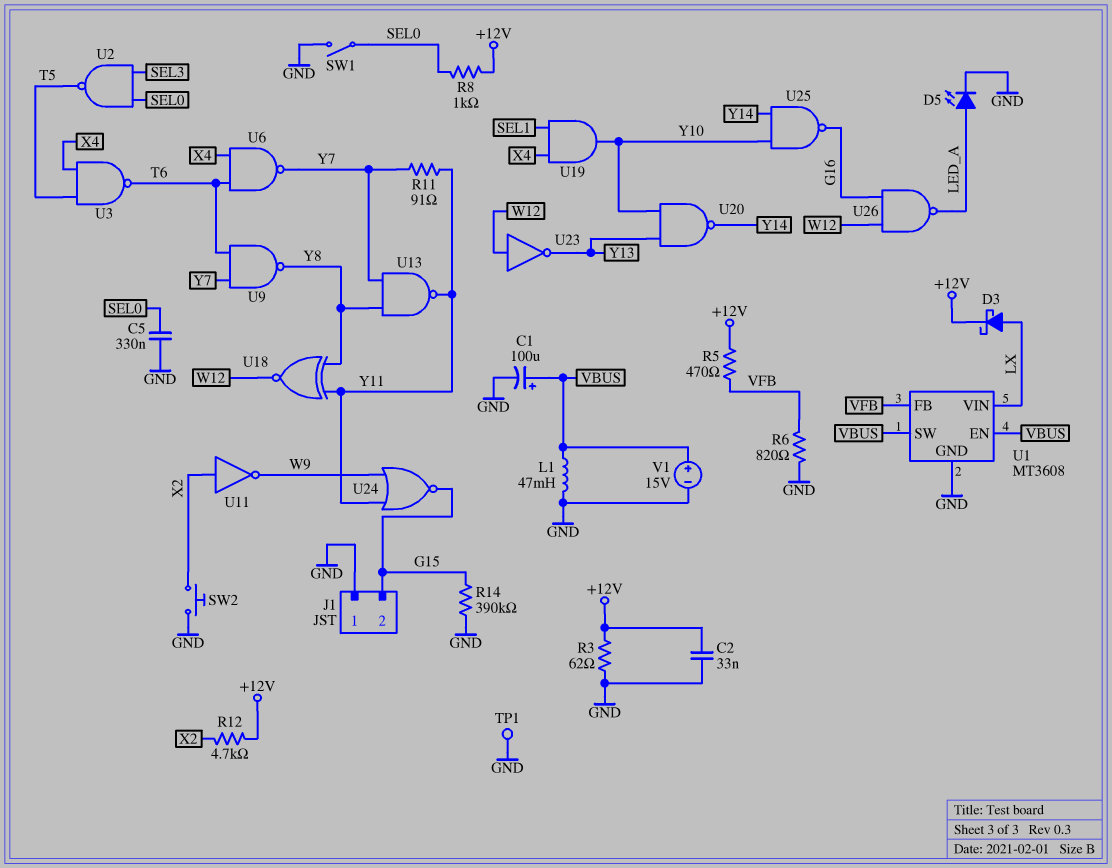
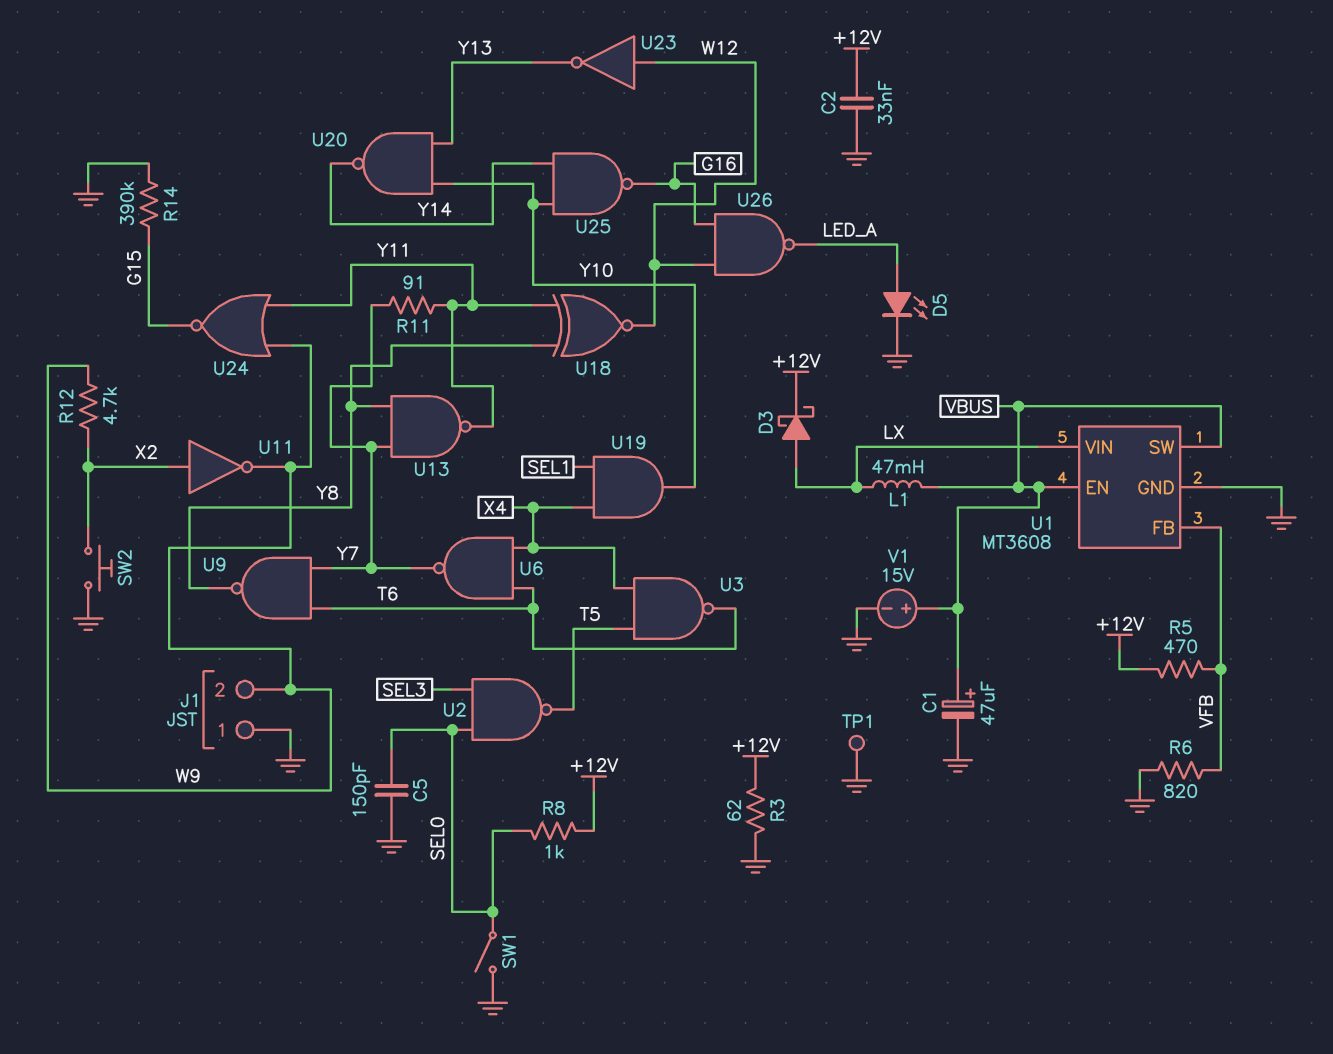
C1: 100uF (plus VBUS, minus GND) -> 47uF (plus VBUS, minus GND)
C5: 330nF (GND, SEL0) -> 150pF (GND, SEL0)
J1 pin 2: G15 -> W9
L1: 47mH (GND, VBUS) -> 47mH (LX, VBUS)
R12: 4.7k (+12V, X2) -> 4.7k (W9, X2)

